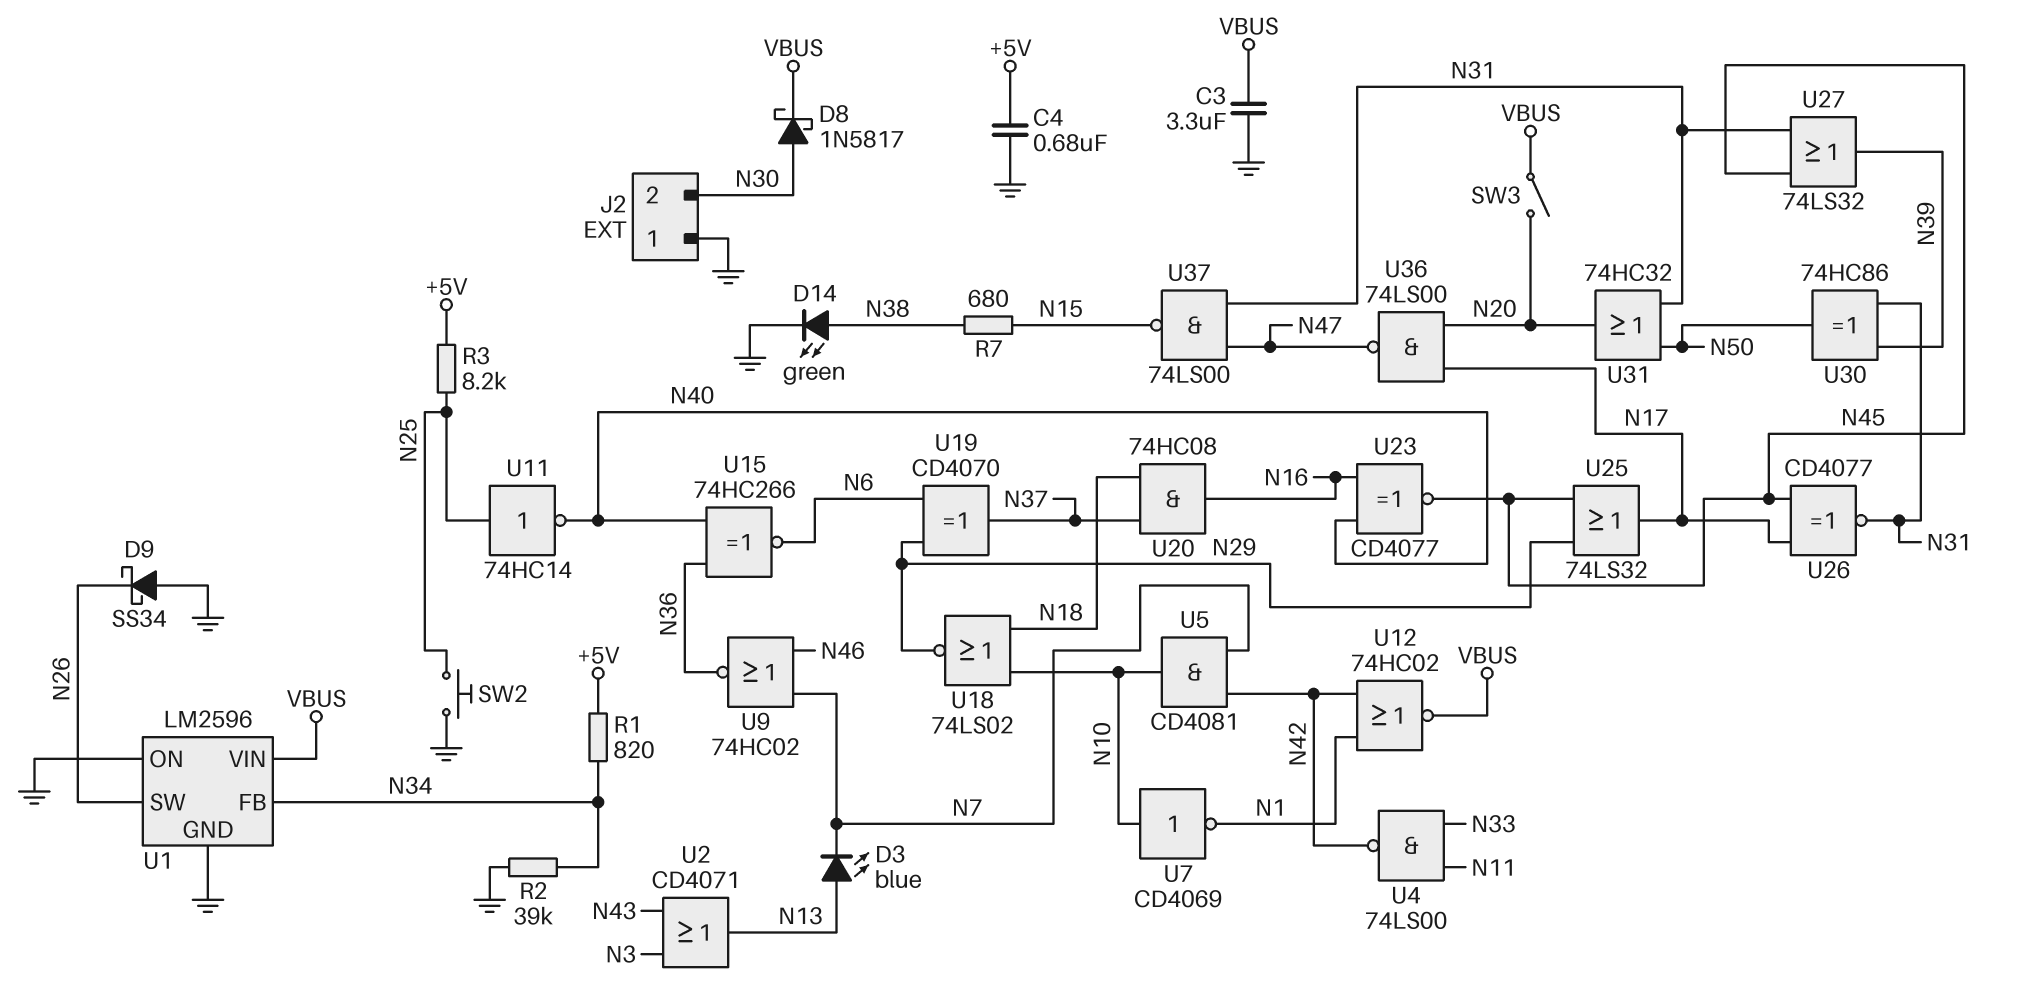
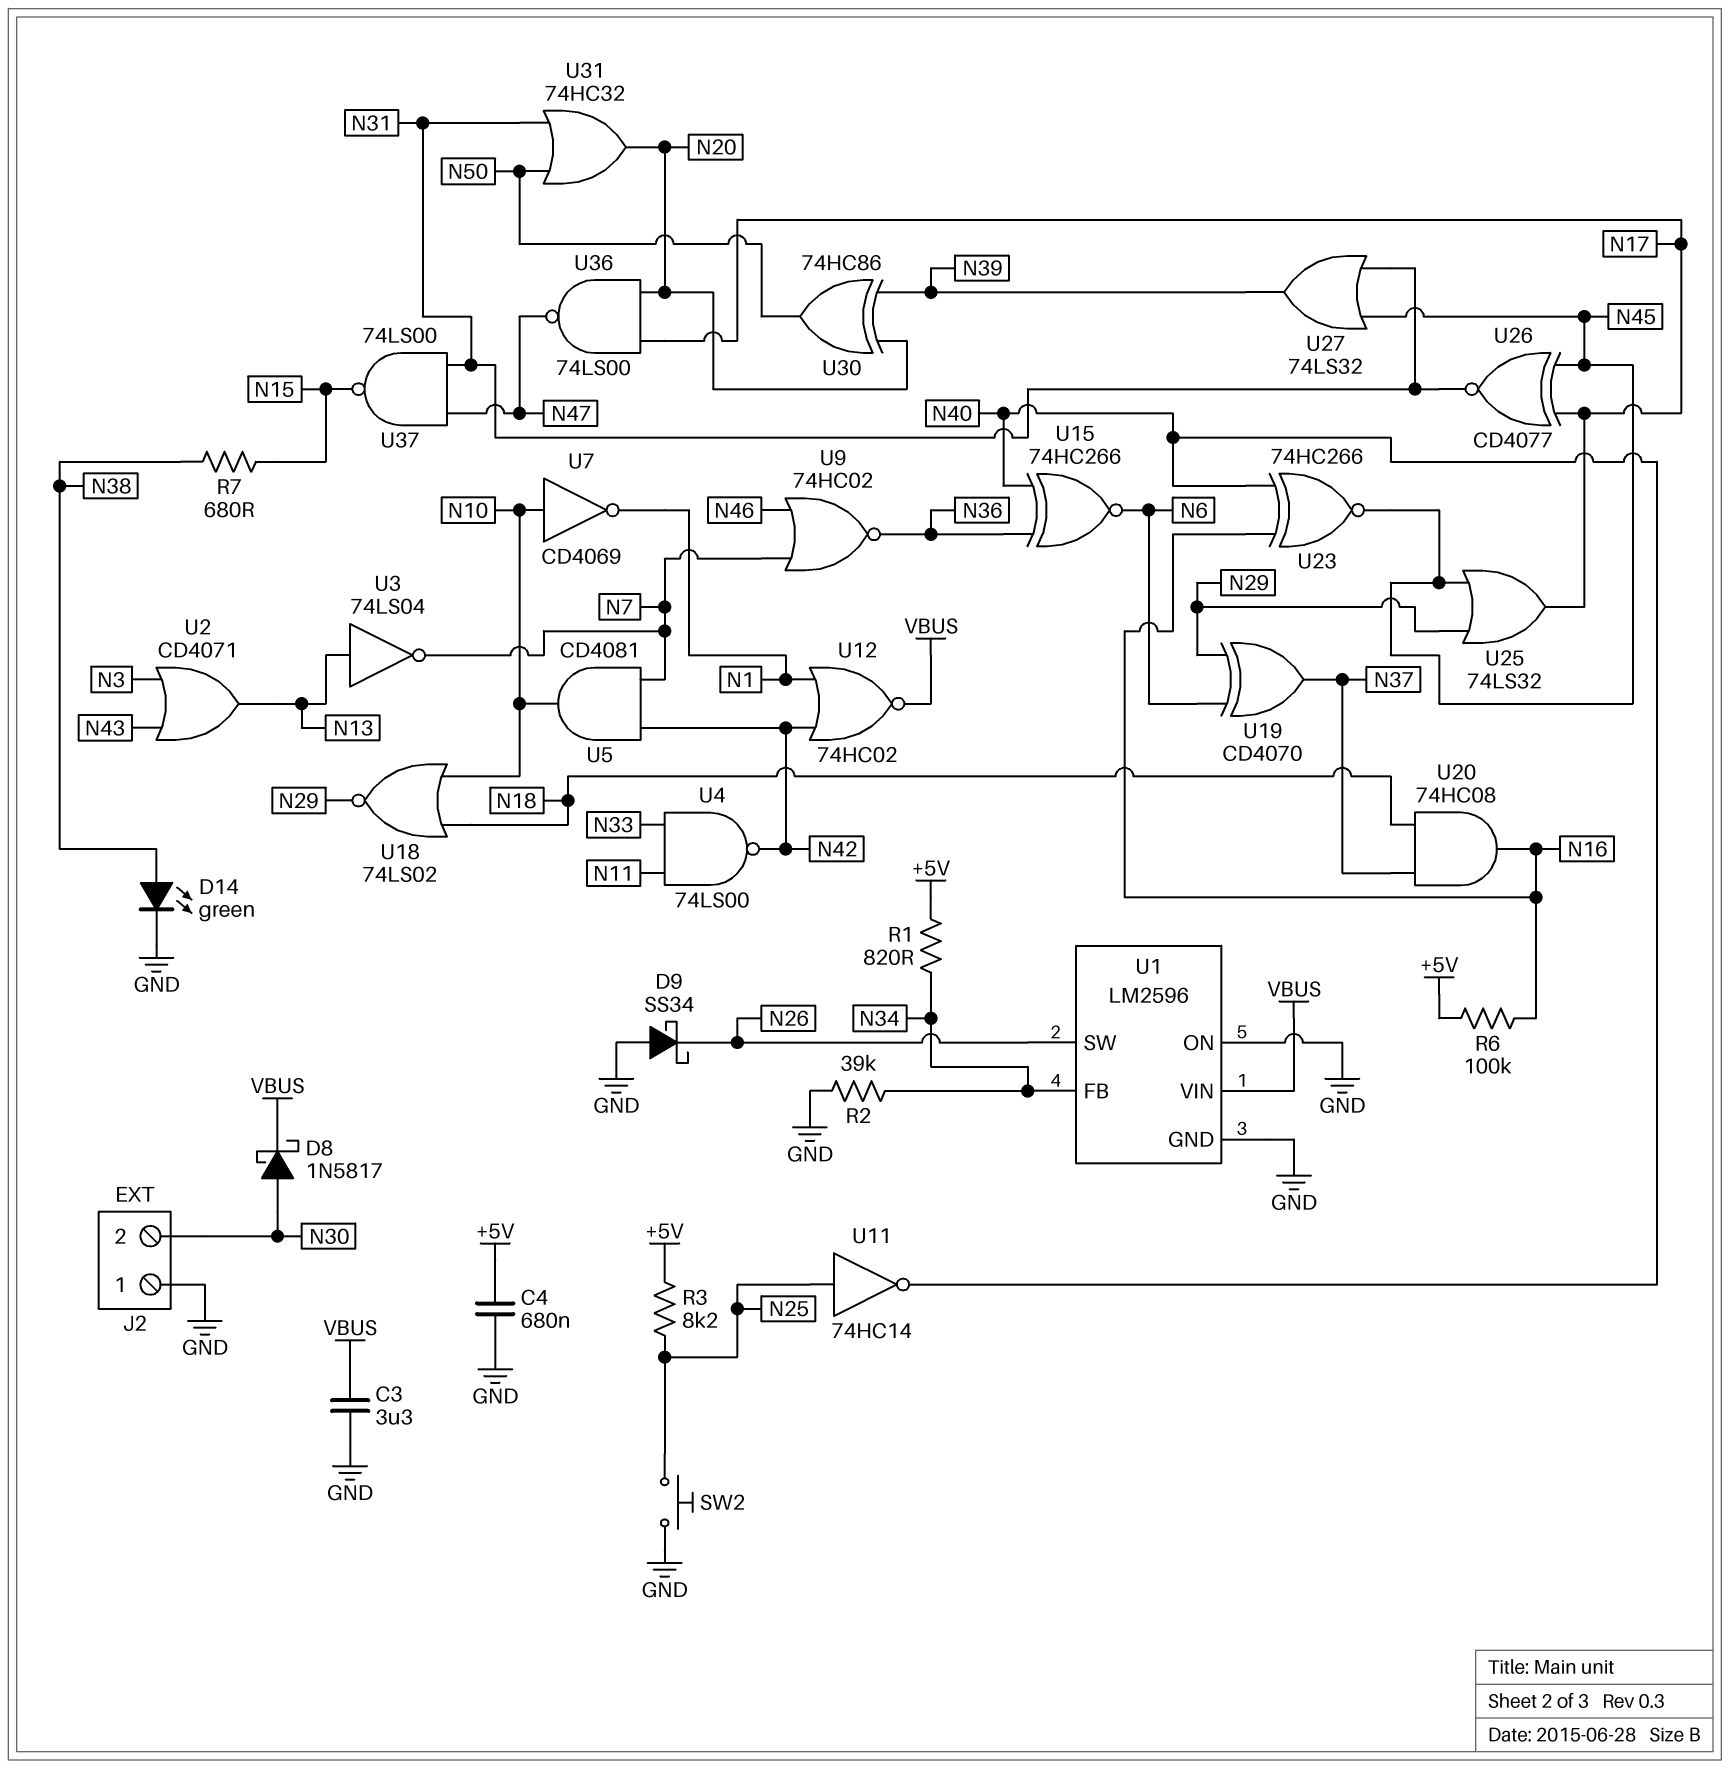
D3: LED blue (A N13, K N7) -> none
R6: none -> 100k (+5V, N16)
SW3: switch (N20, VBUS) -> none
U3: none -> NOT 74LS04 (in N13, out N7)
U23: XNOR CD4077 (in N16, in N40, out N45) -> XNOR 74HC266 (in N16, in N40, out N45)
U30: XOR 74HC86 (in N31, in N39, out N50) -> XOR 74HC86 (in N20, in N39, out N50)

